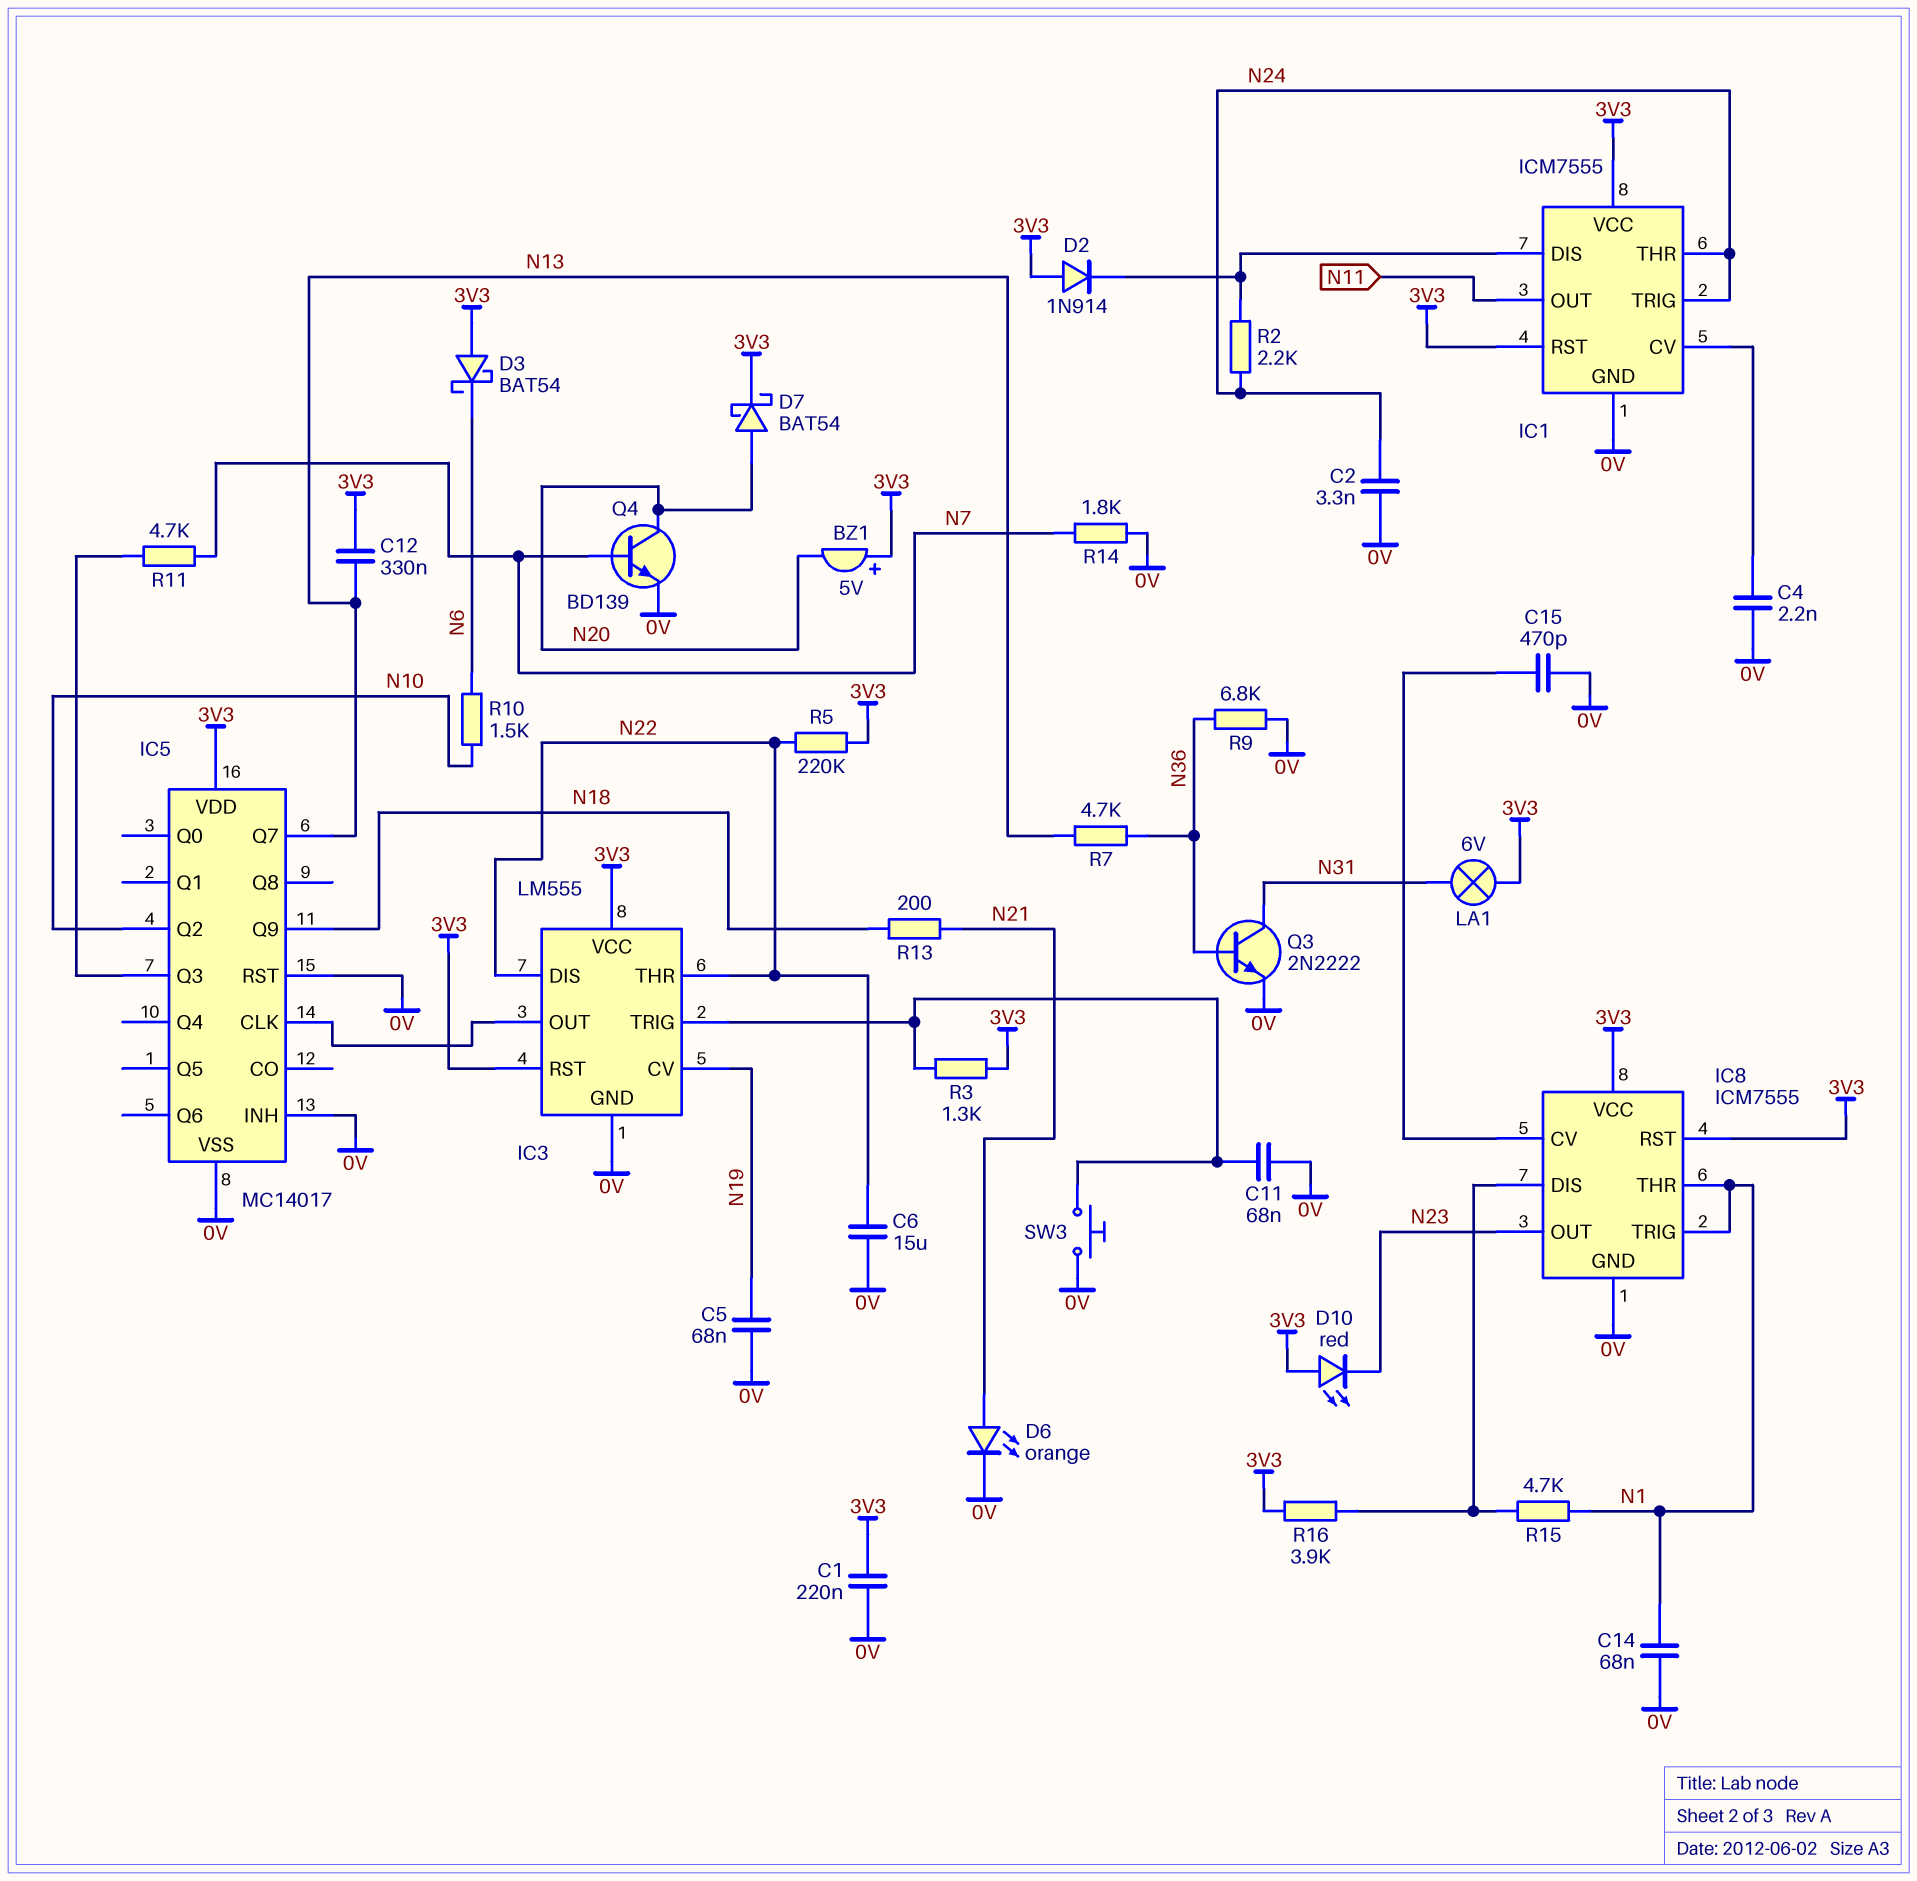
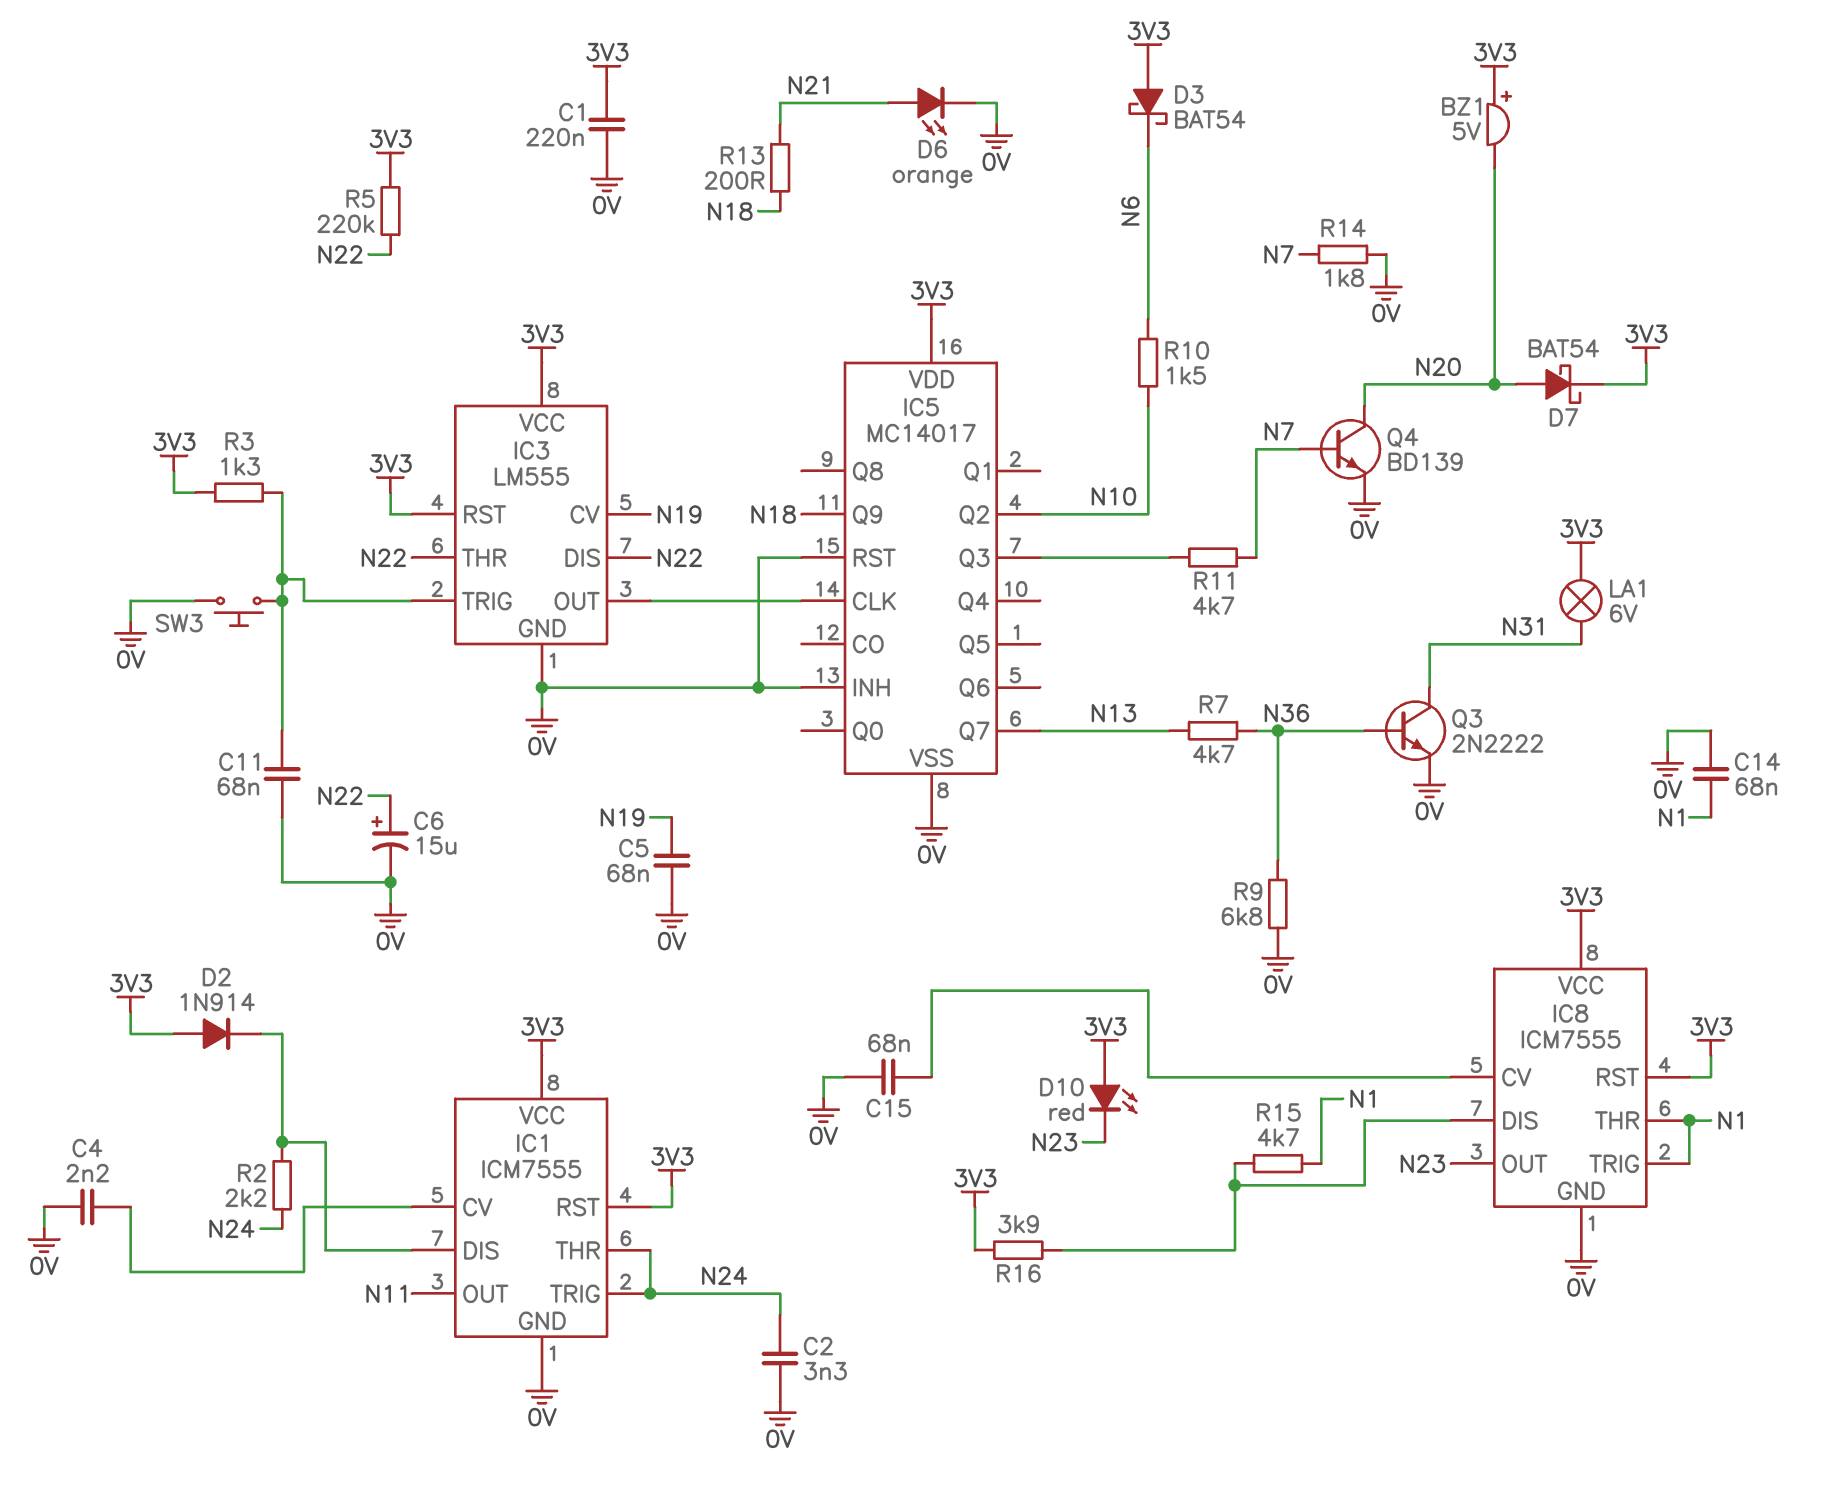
C6: 15uF (0V, N22) -> 15uF (plus N22, minus 0V)
C12: 330nF (3V3, N13) -> none
C15: 470pF (0V, IC8/CV) -> 68nF (0V, IC8/CV)

